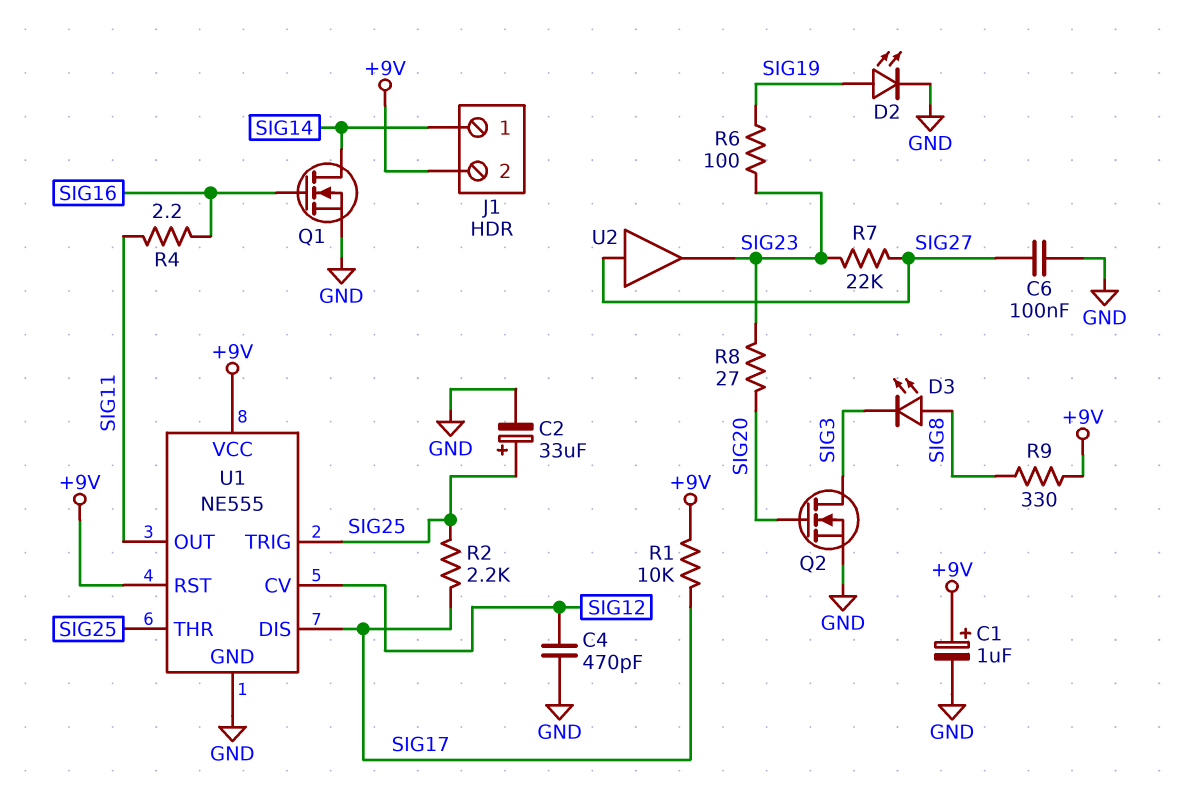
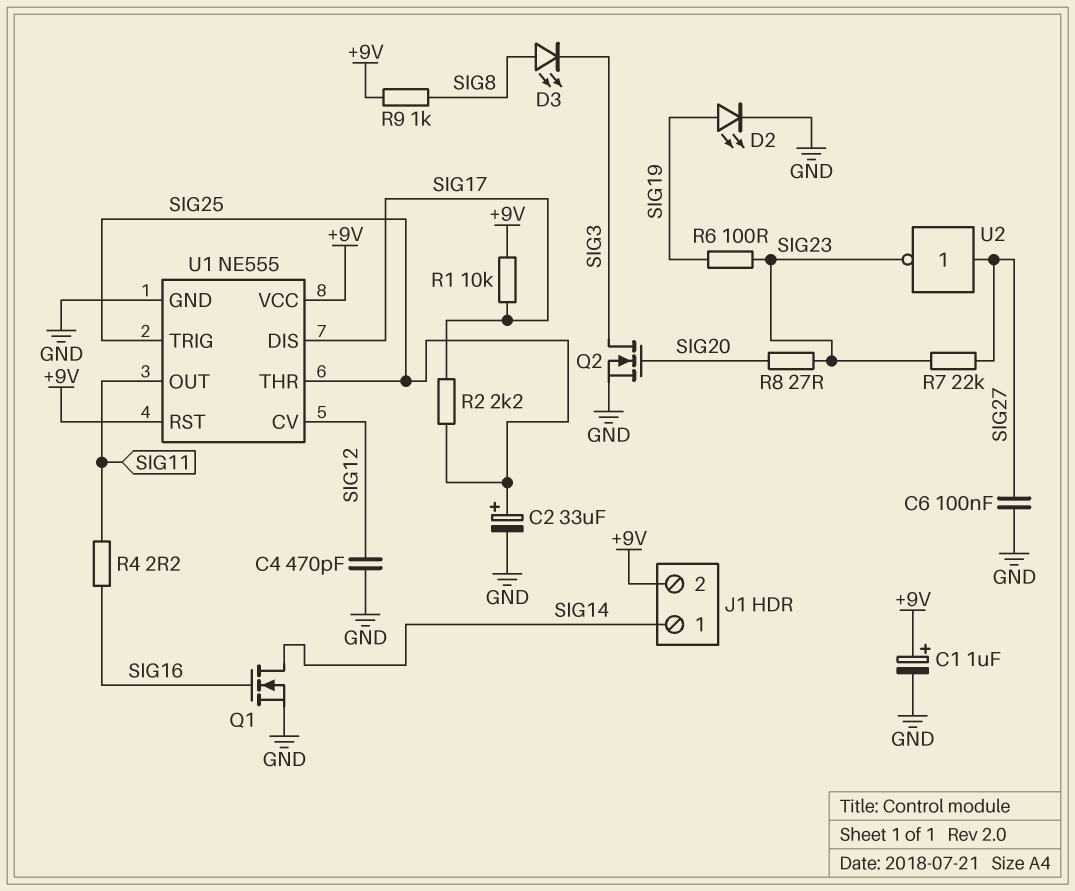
R9: 330 (+9V, SIG8) -> 1k (+9V, SIG8)
U2: buffer (in SIG27, out SIG23) -> NOT (in SIG27, out SIG23)

